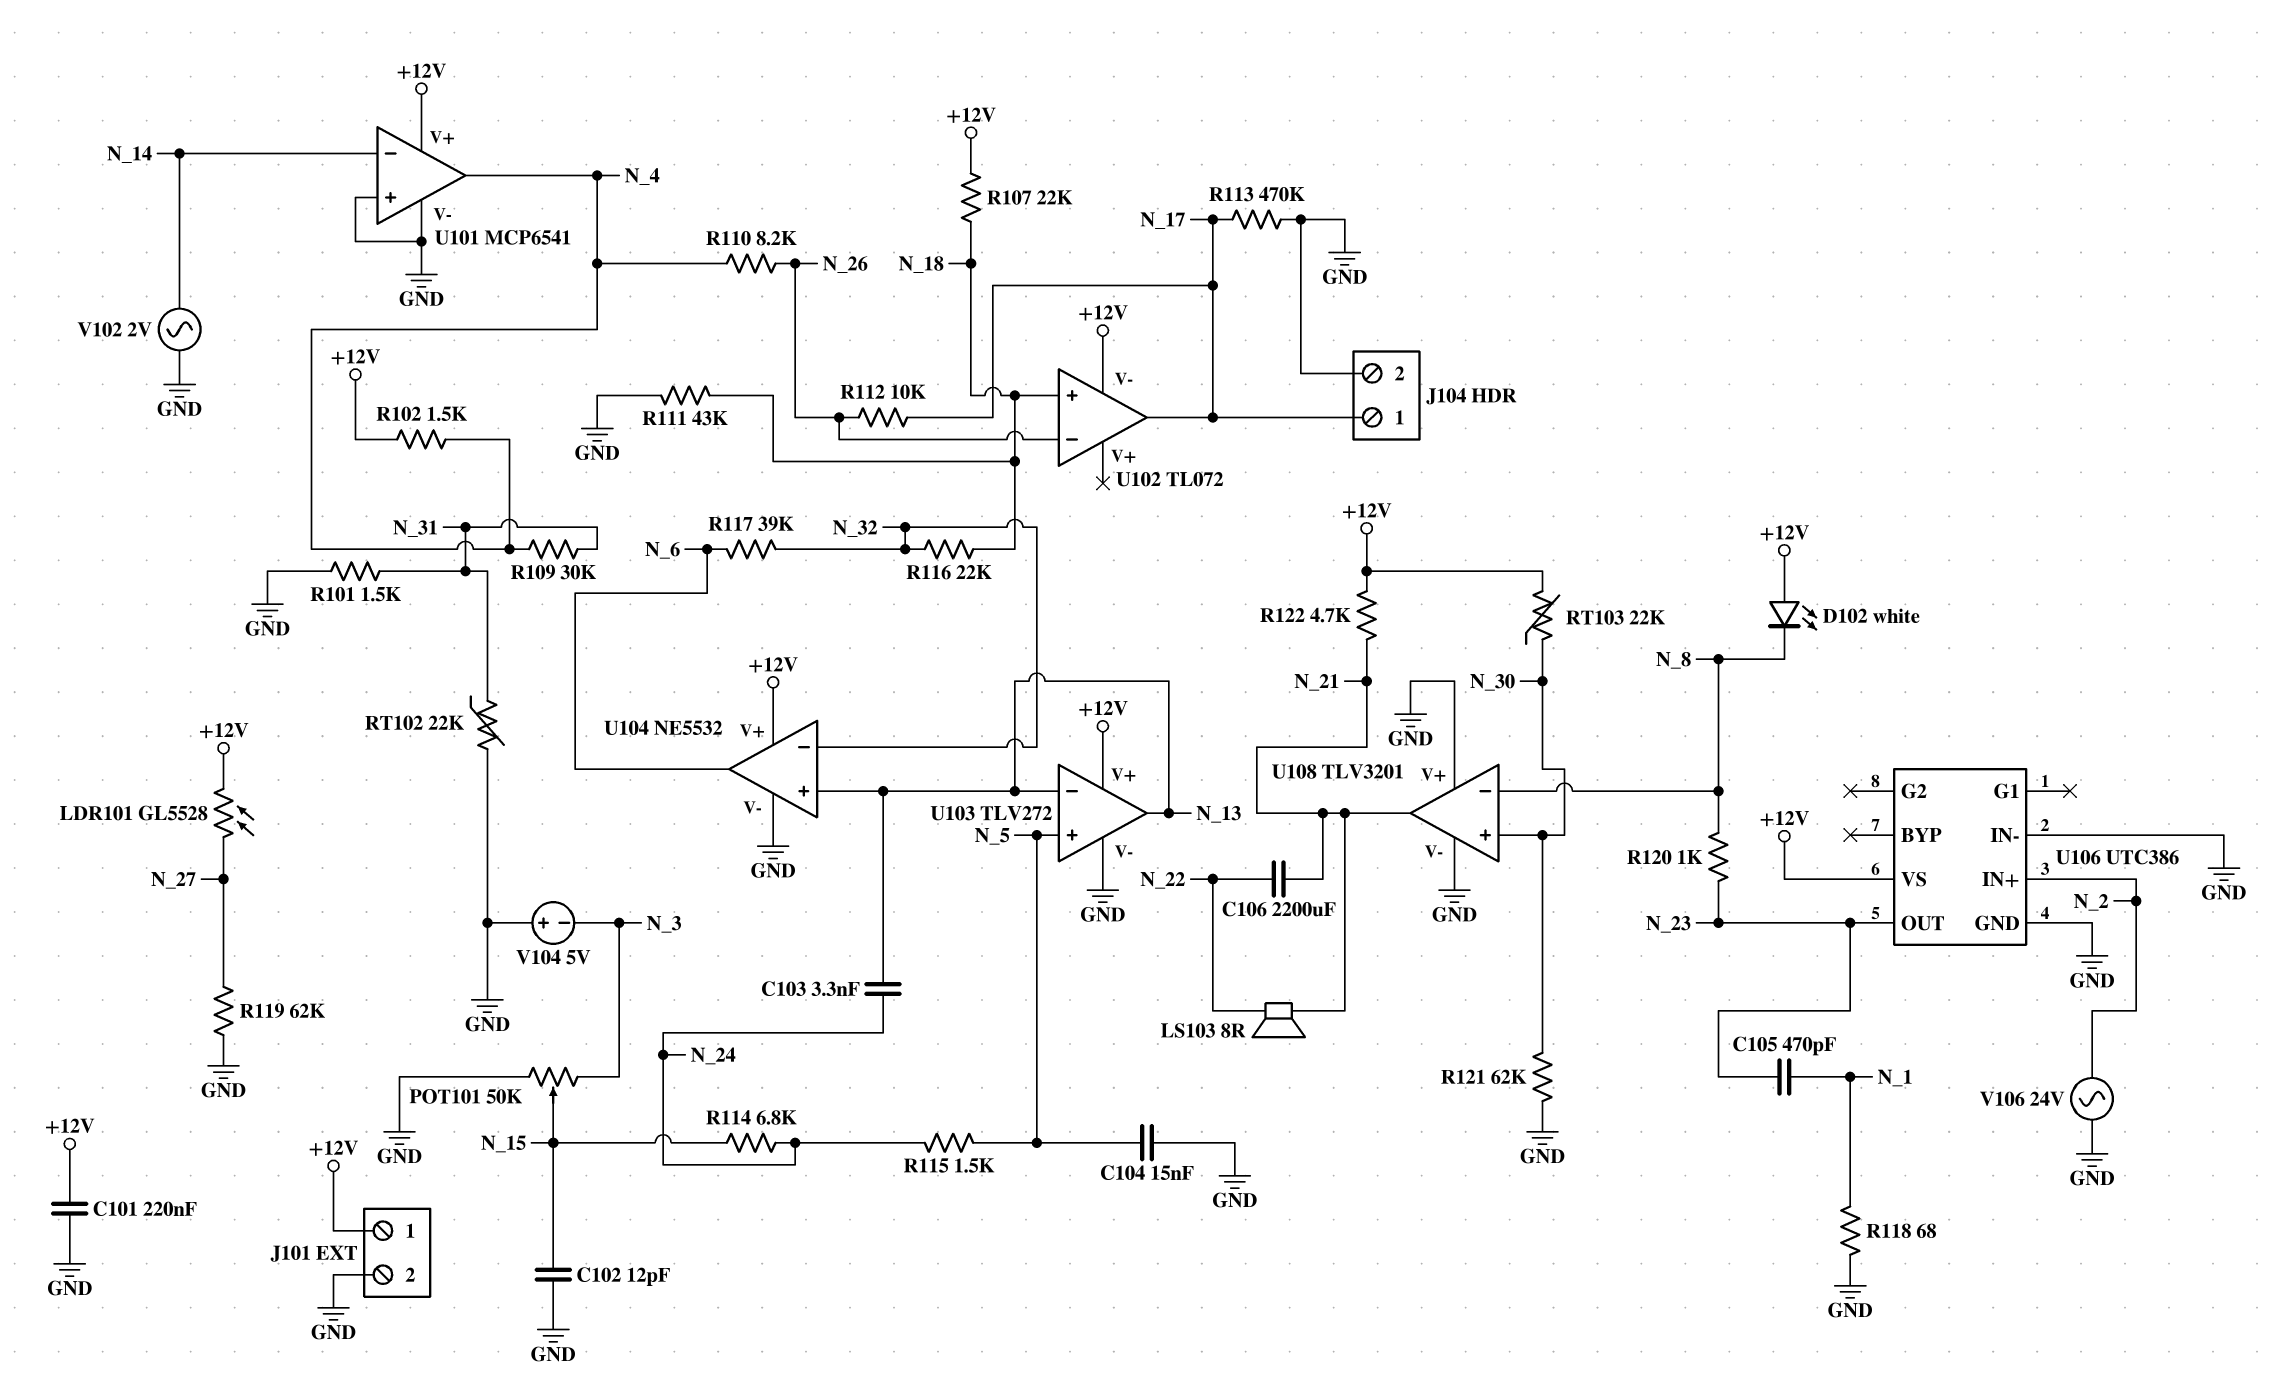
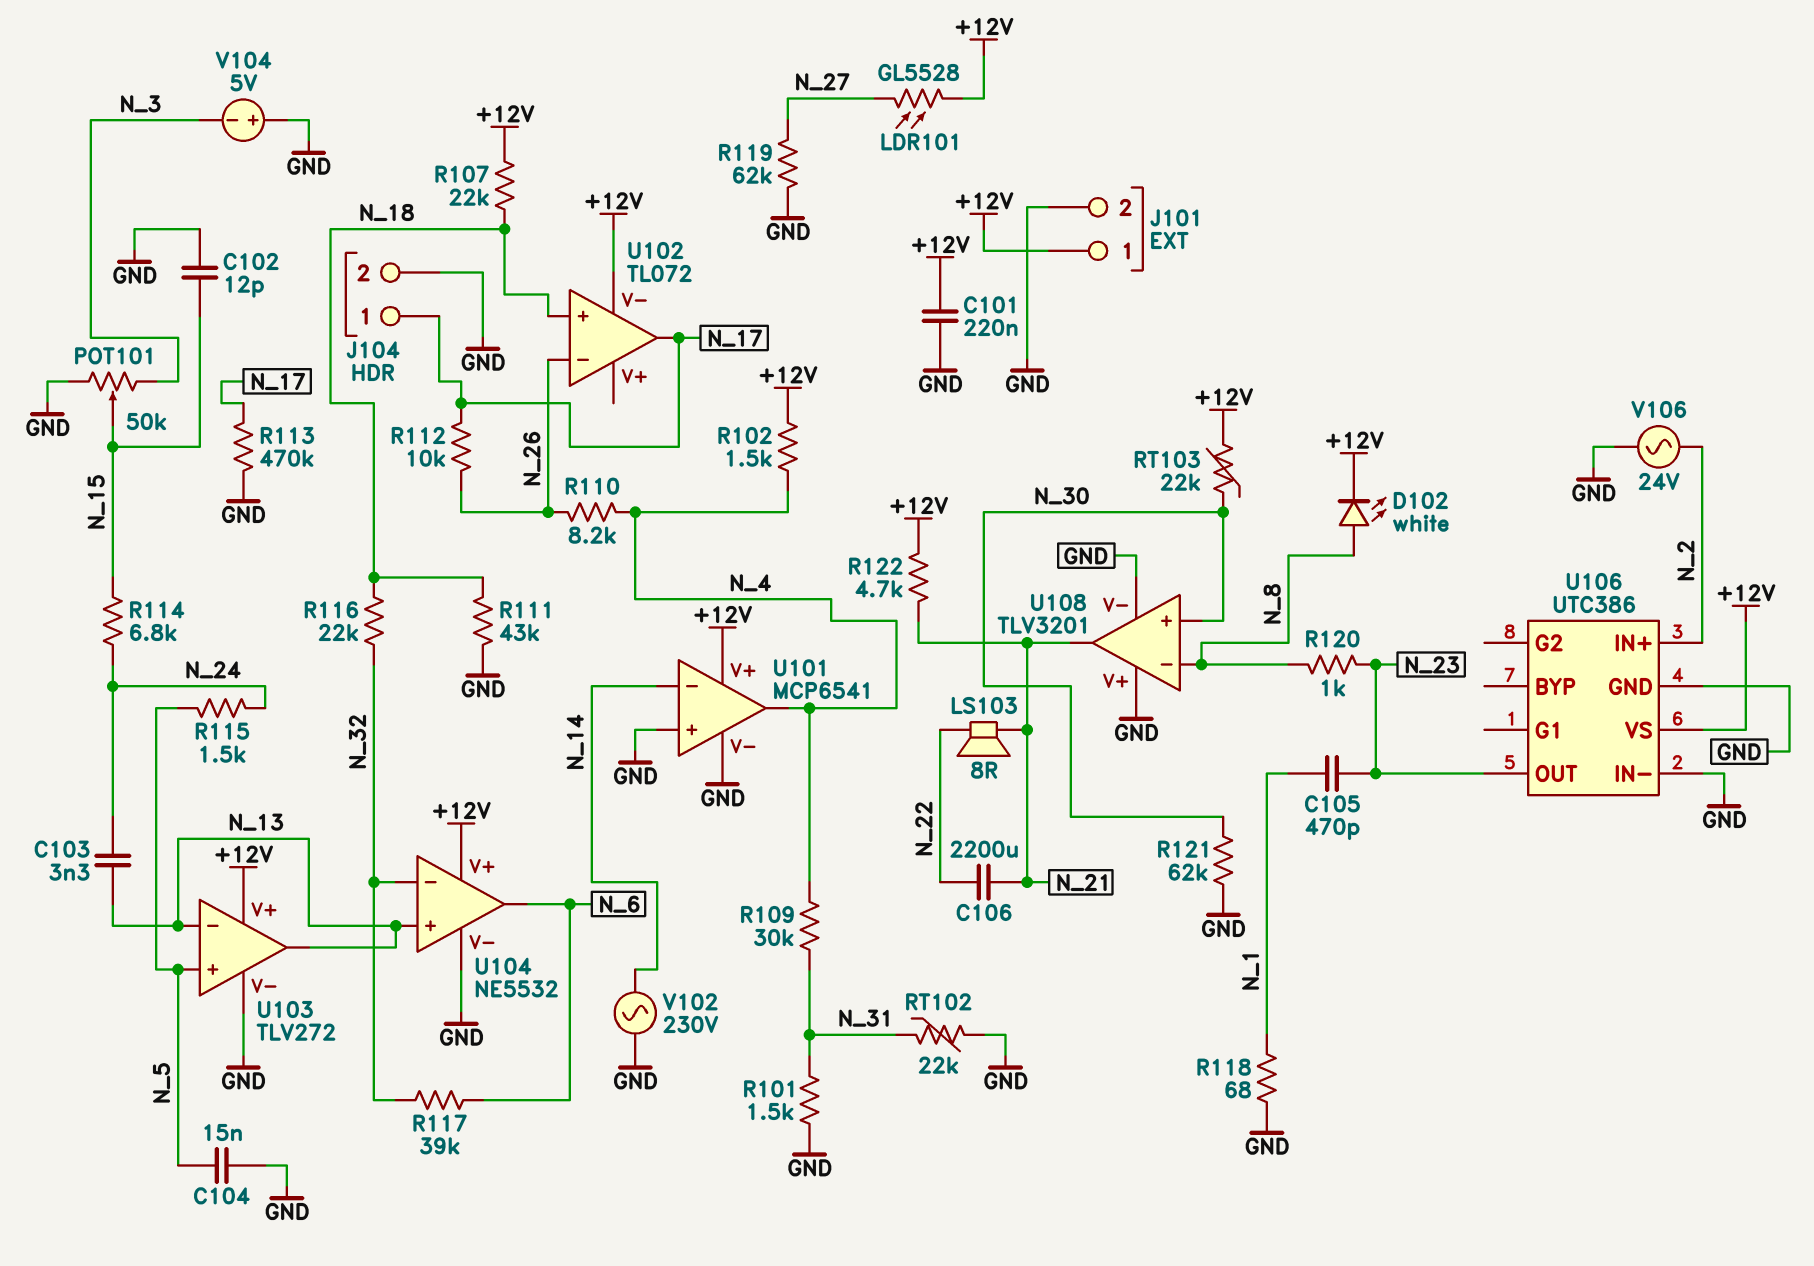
D102: LED white (A +12V, K N_8) -> LED white (A N_8, K +12V)
V102: AC 2V (GND, N_14) -> AC 230V (GND, N_14)

